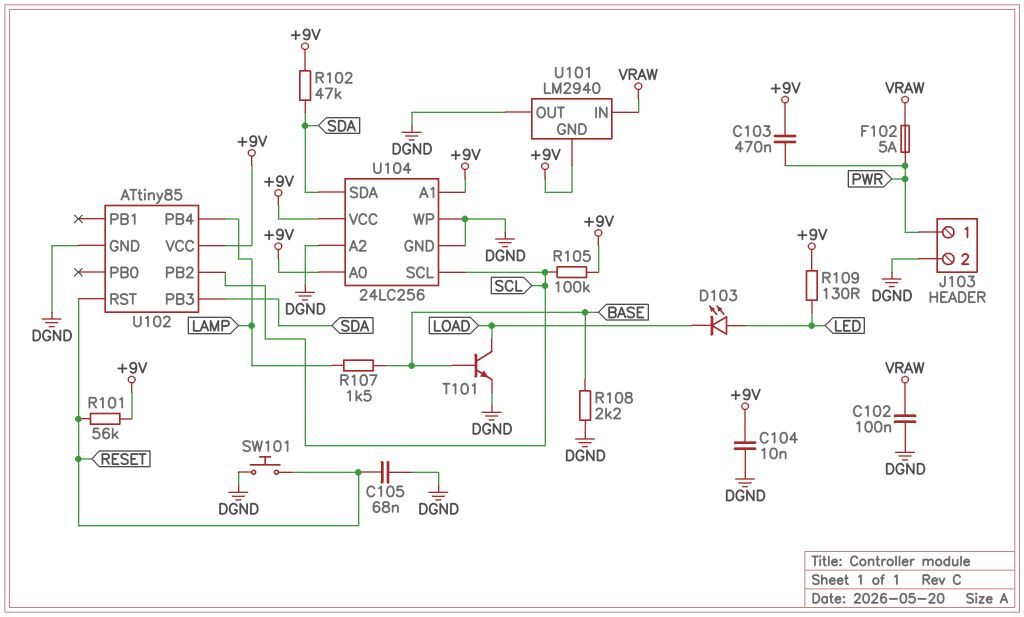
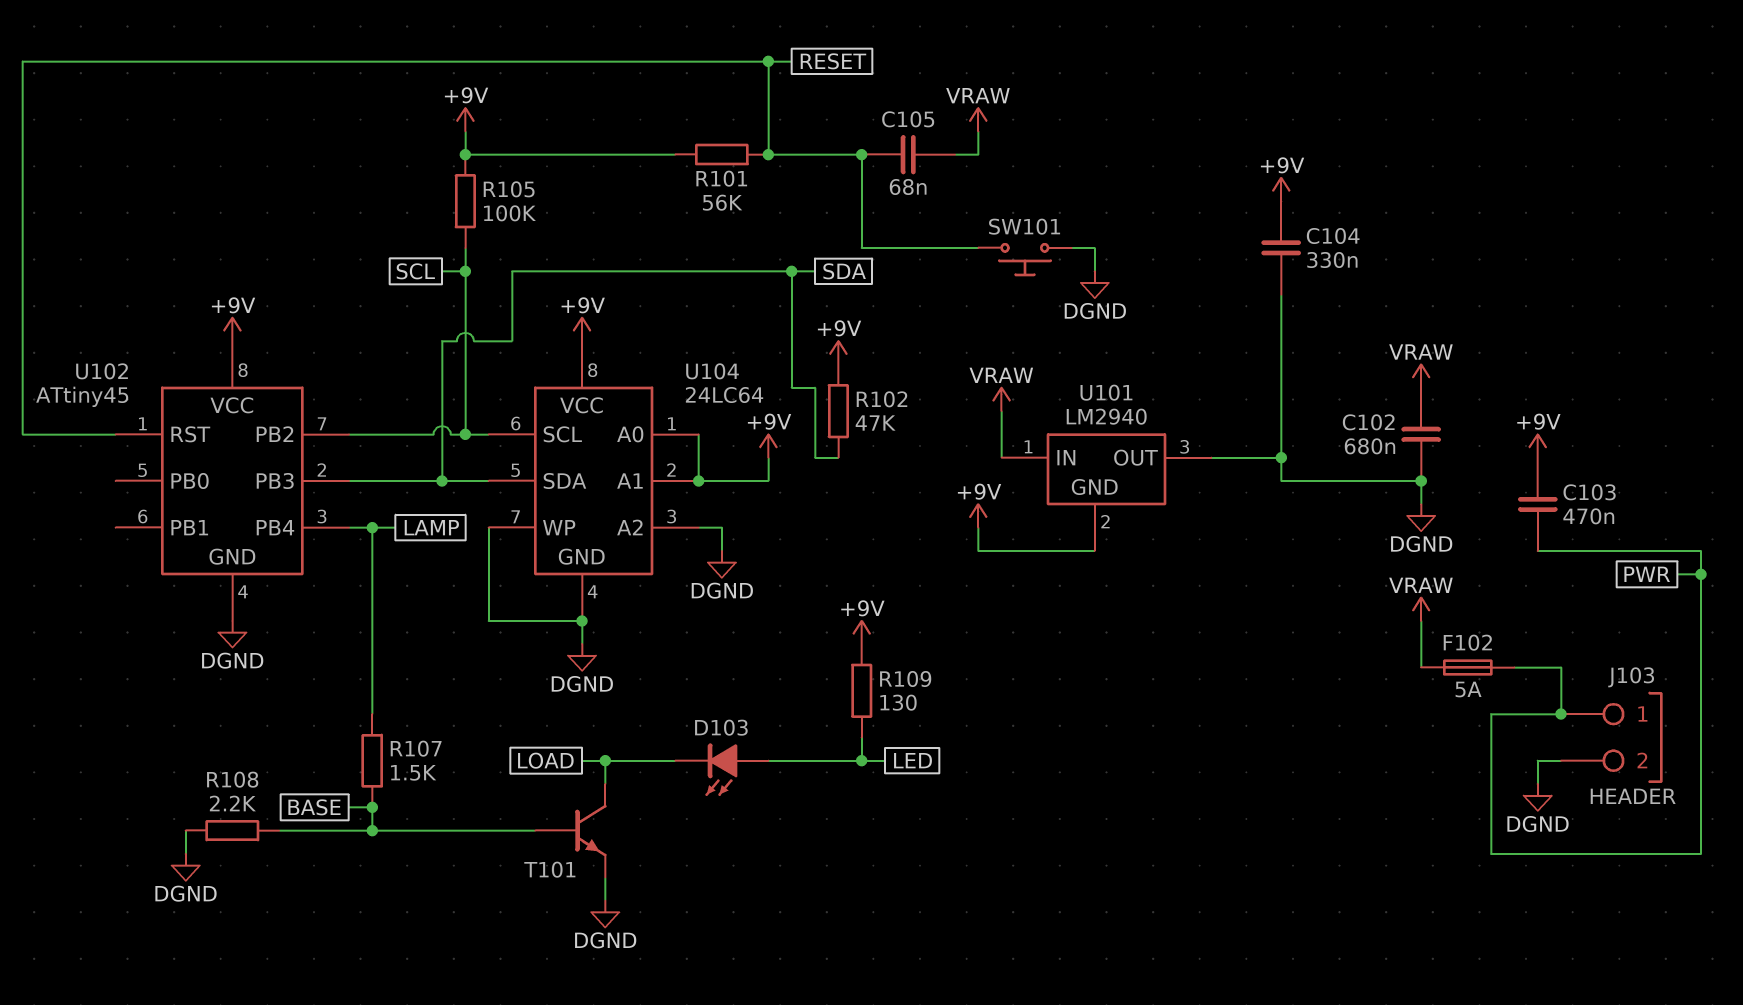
C102: 100nF (DGND, VRAW) -> 680nF (DGND, VRAW)
C104: 10nF (+9V, DGND) -> 330nF (+9V, DGND)
C105: 68nF (DGND, RESET) -> 68nF (RESET, VRAW)
U102: ATtiny85 -> ATtiny45
U104: 24LC256 -> 24LC64

